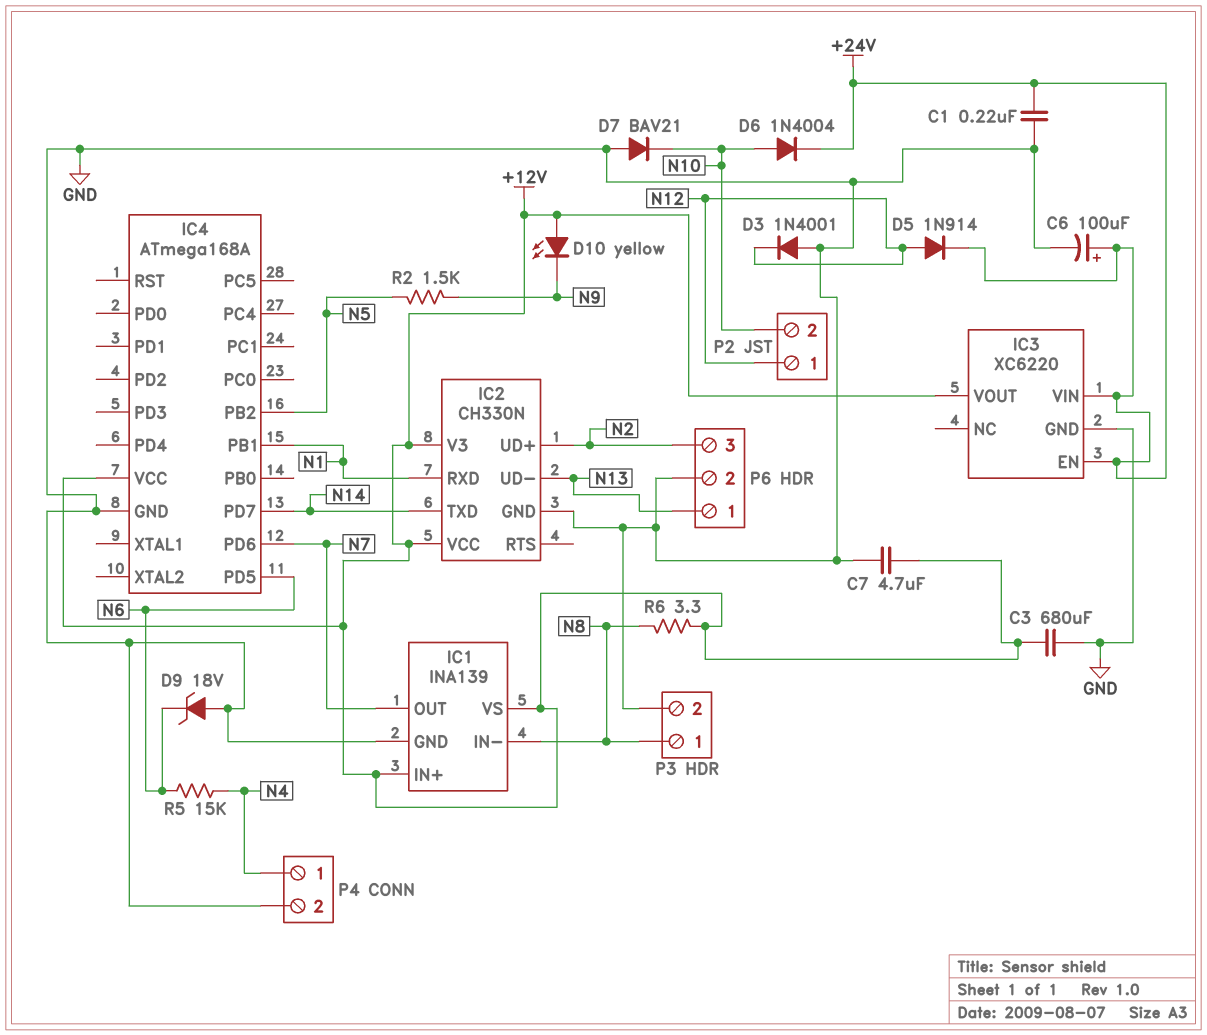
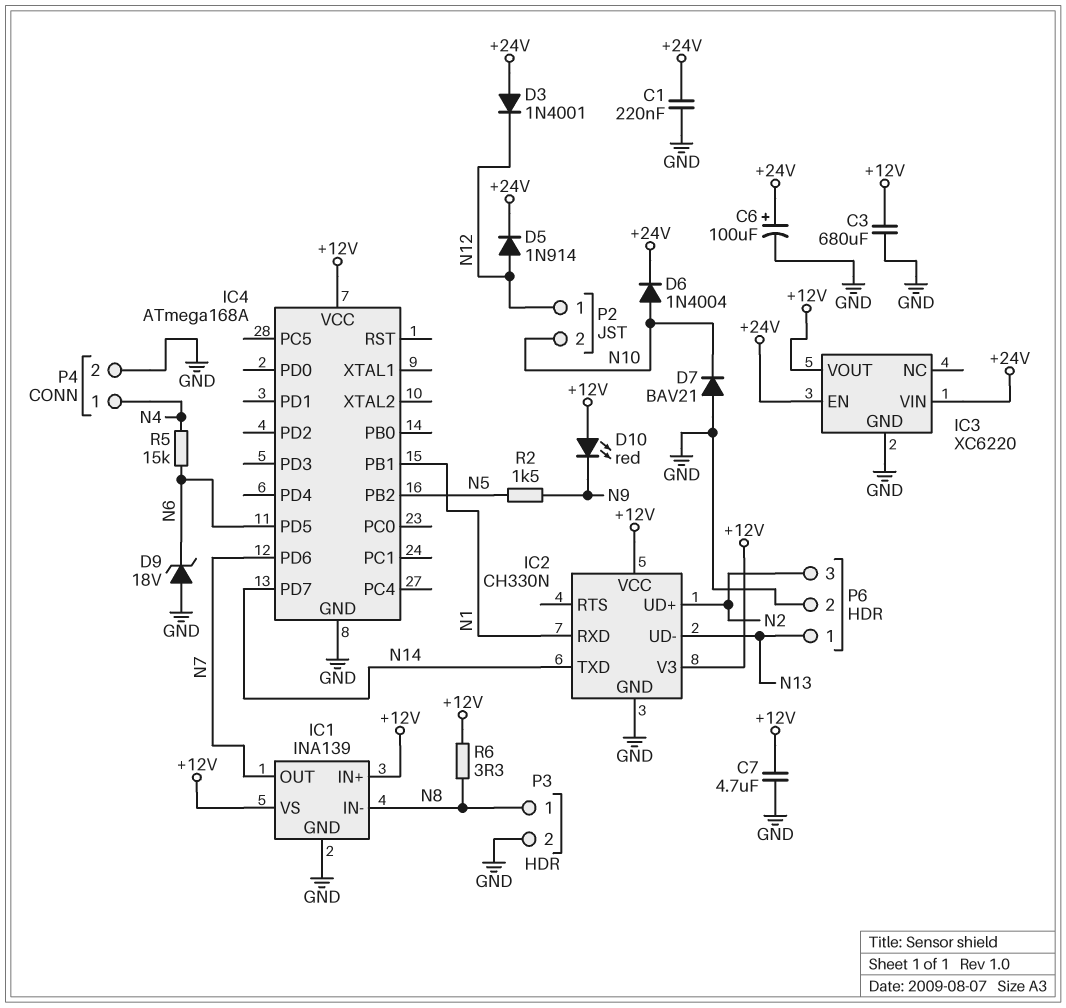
D3: diode 1N4001 (A GND, K N12) -> diode 1N4001 (A +24V, K N12)
D10: LED yellow (A +12V, K N9) -> LED red (A +12V, K N9)

